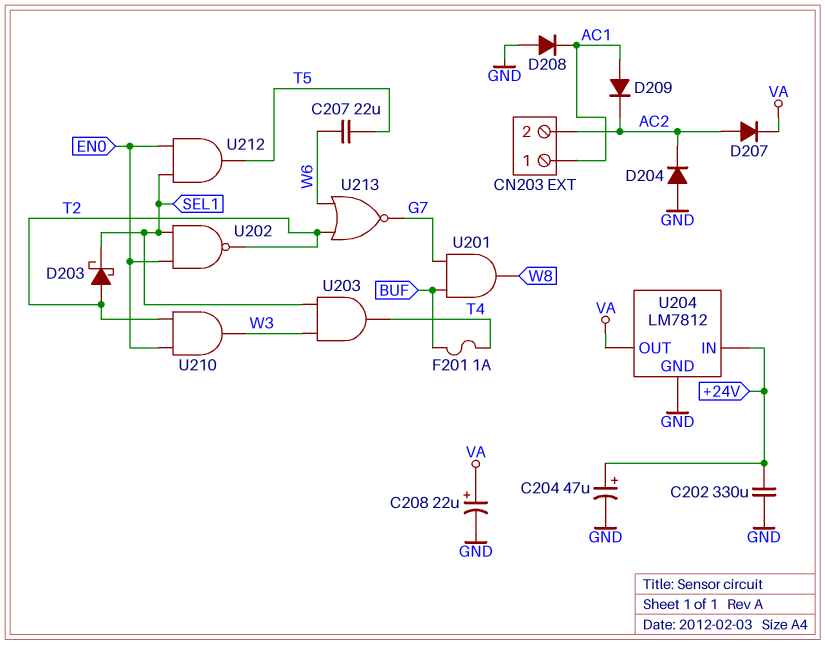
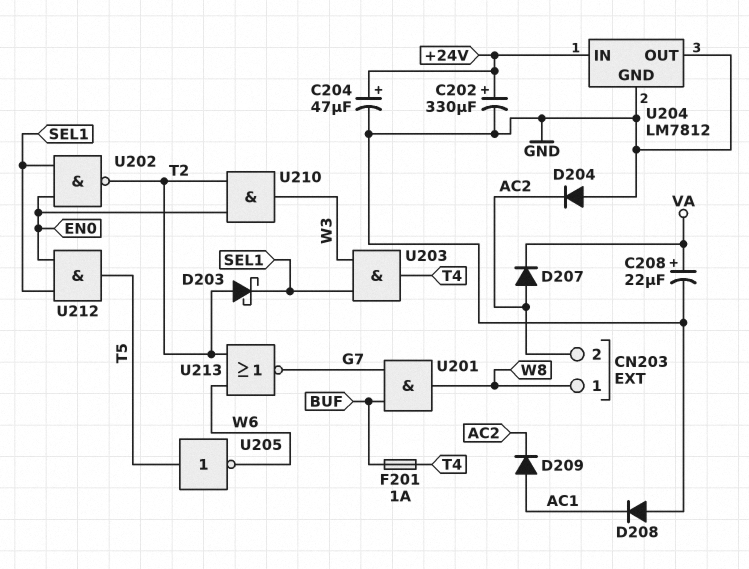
C202: 330uF (+24V, GND) -> 330uF (plus +24V, minus GND)
C207: 22uF (T5, W6) -> none
CN203 pin 1: AC1 -> W8
U204 pin OUT: VA -> GND
U205: none -> NOT (in T5, out W6)

